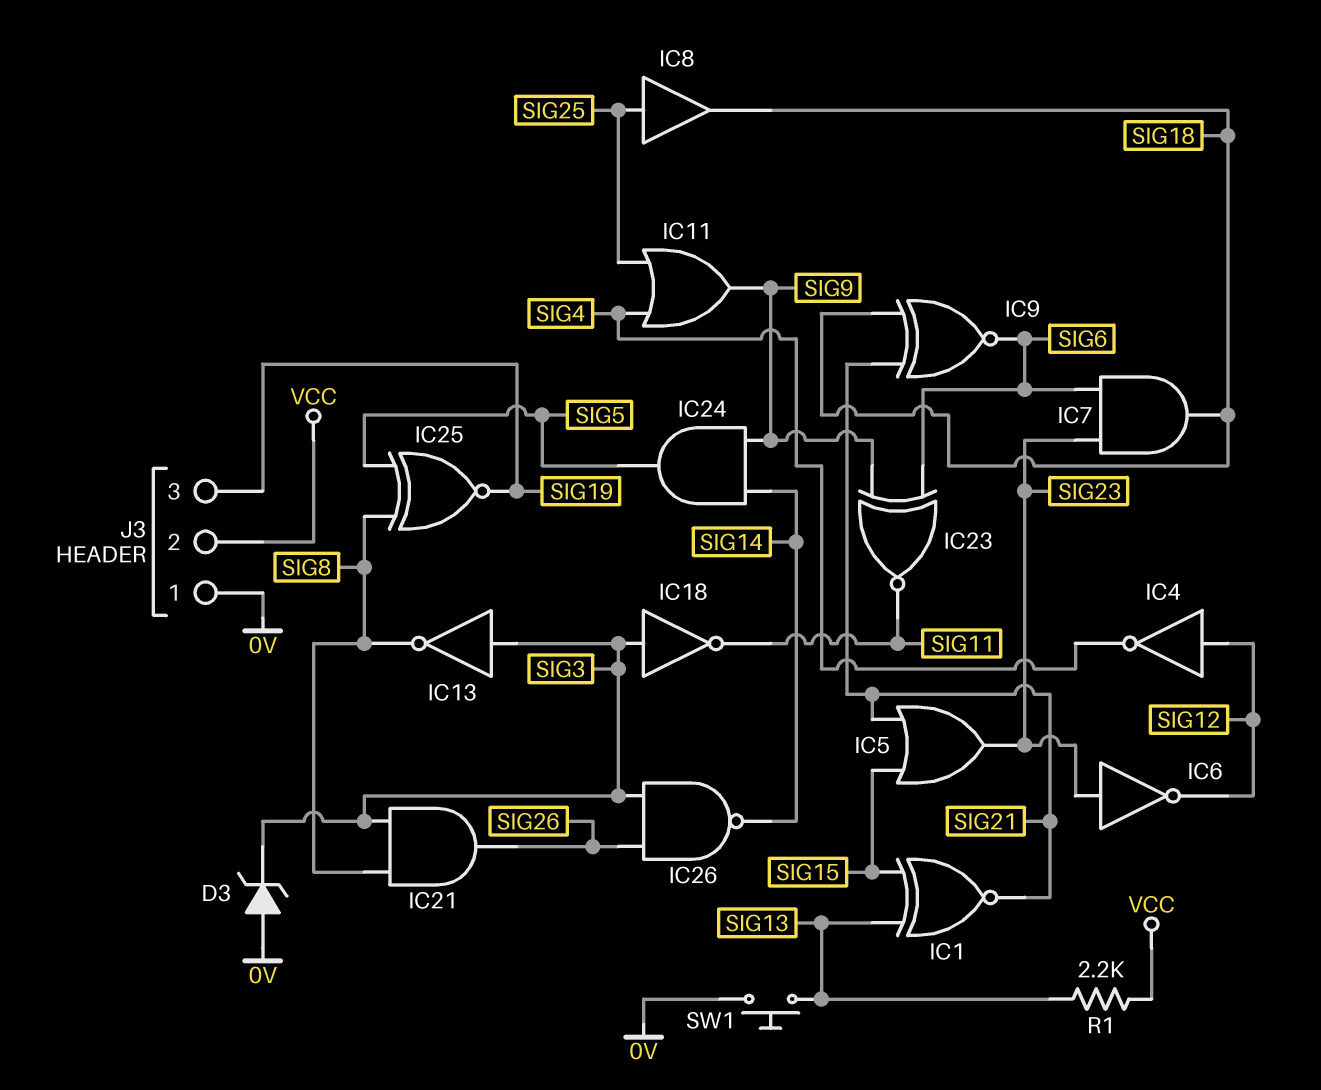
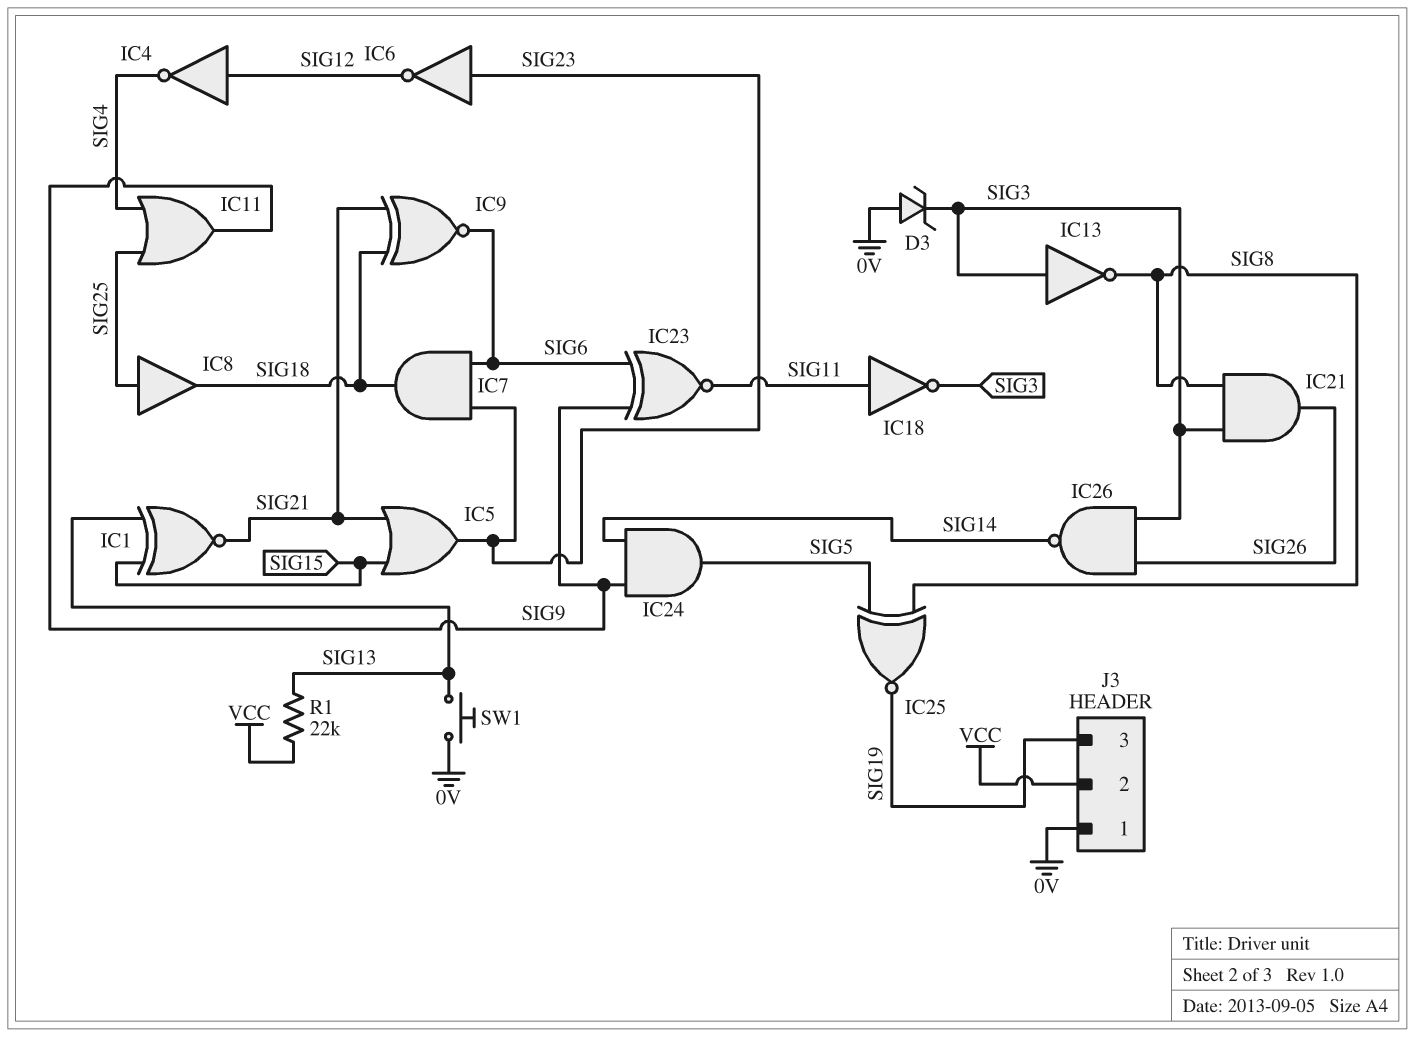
IC18: NOT (in SIG3, out SIG11) -> NOT (in SIG11, out SIG3)
R1: 2.2k (SIG13, VCC) -> 22k (SIG13, VCC)

